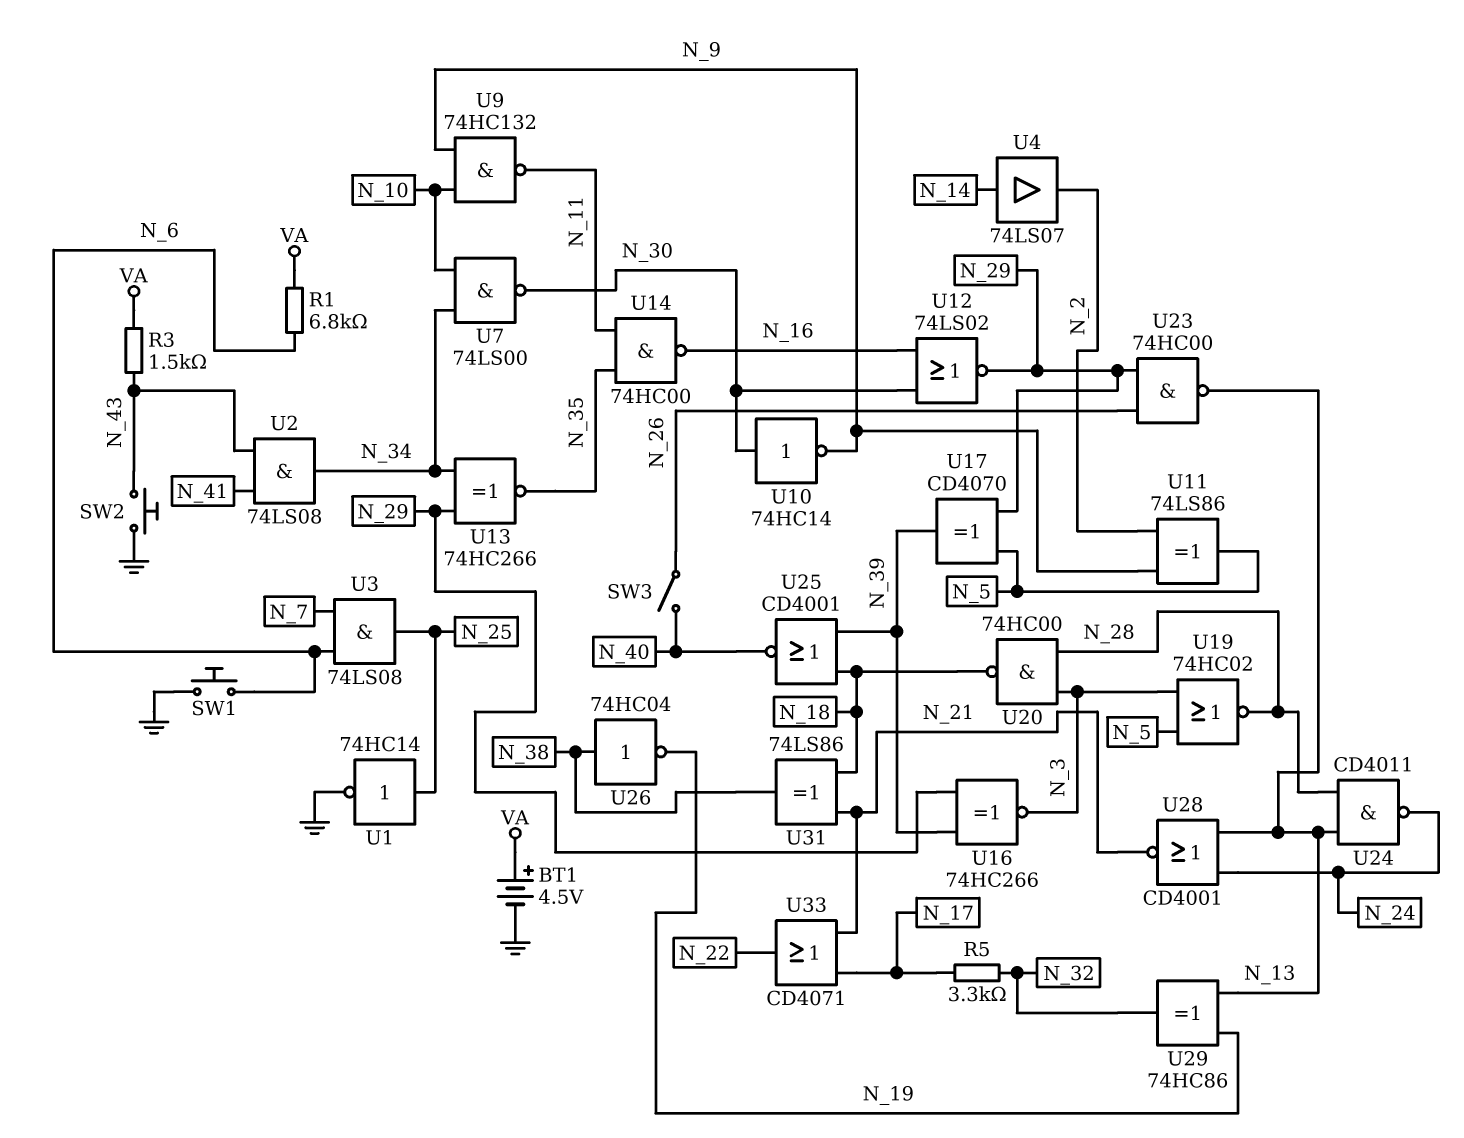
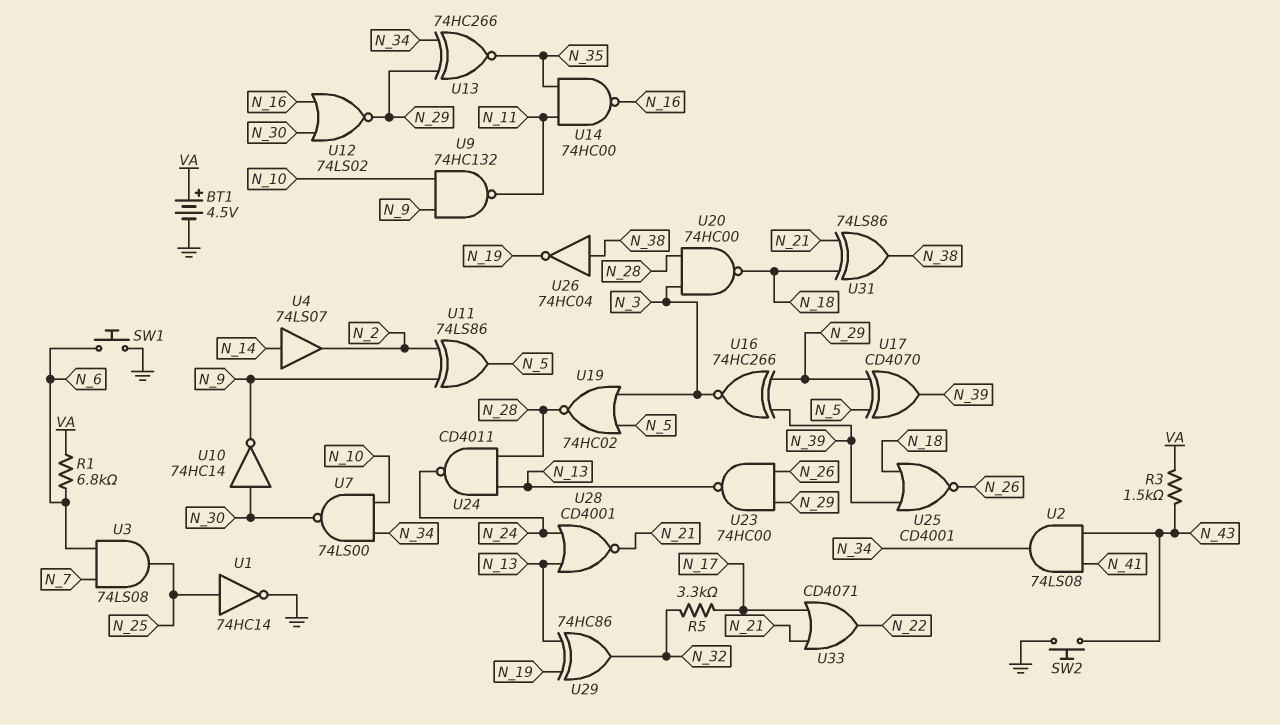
SW3: switch (N_26, N_40) -> none
U25: NOR CD4001 (in N_18, in N_39, out N_40) -> NOR CD4001 (in N_18, in N_39, out N_26)

